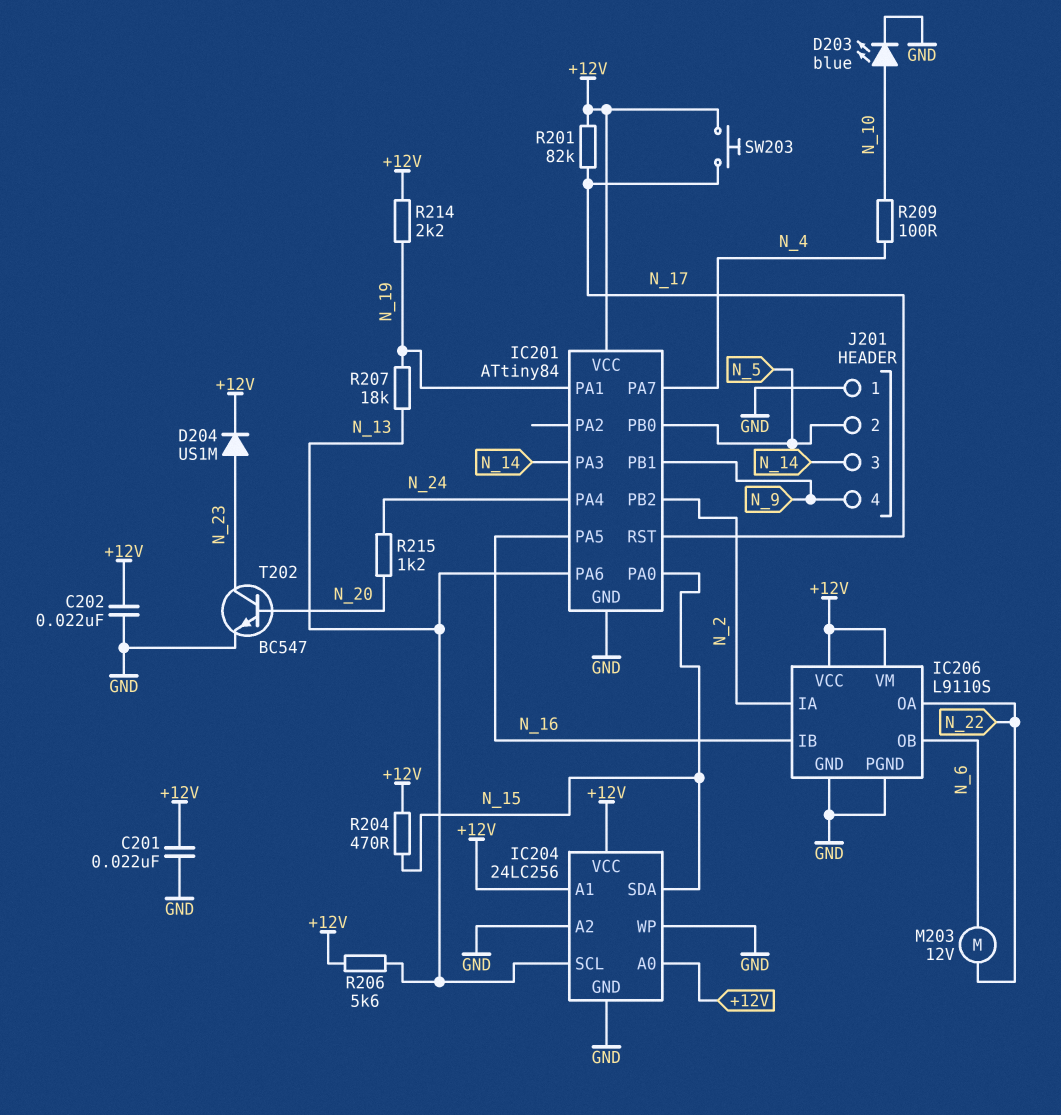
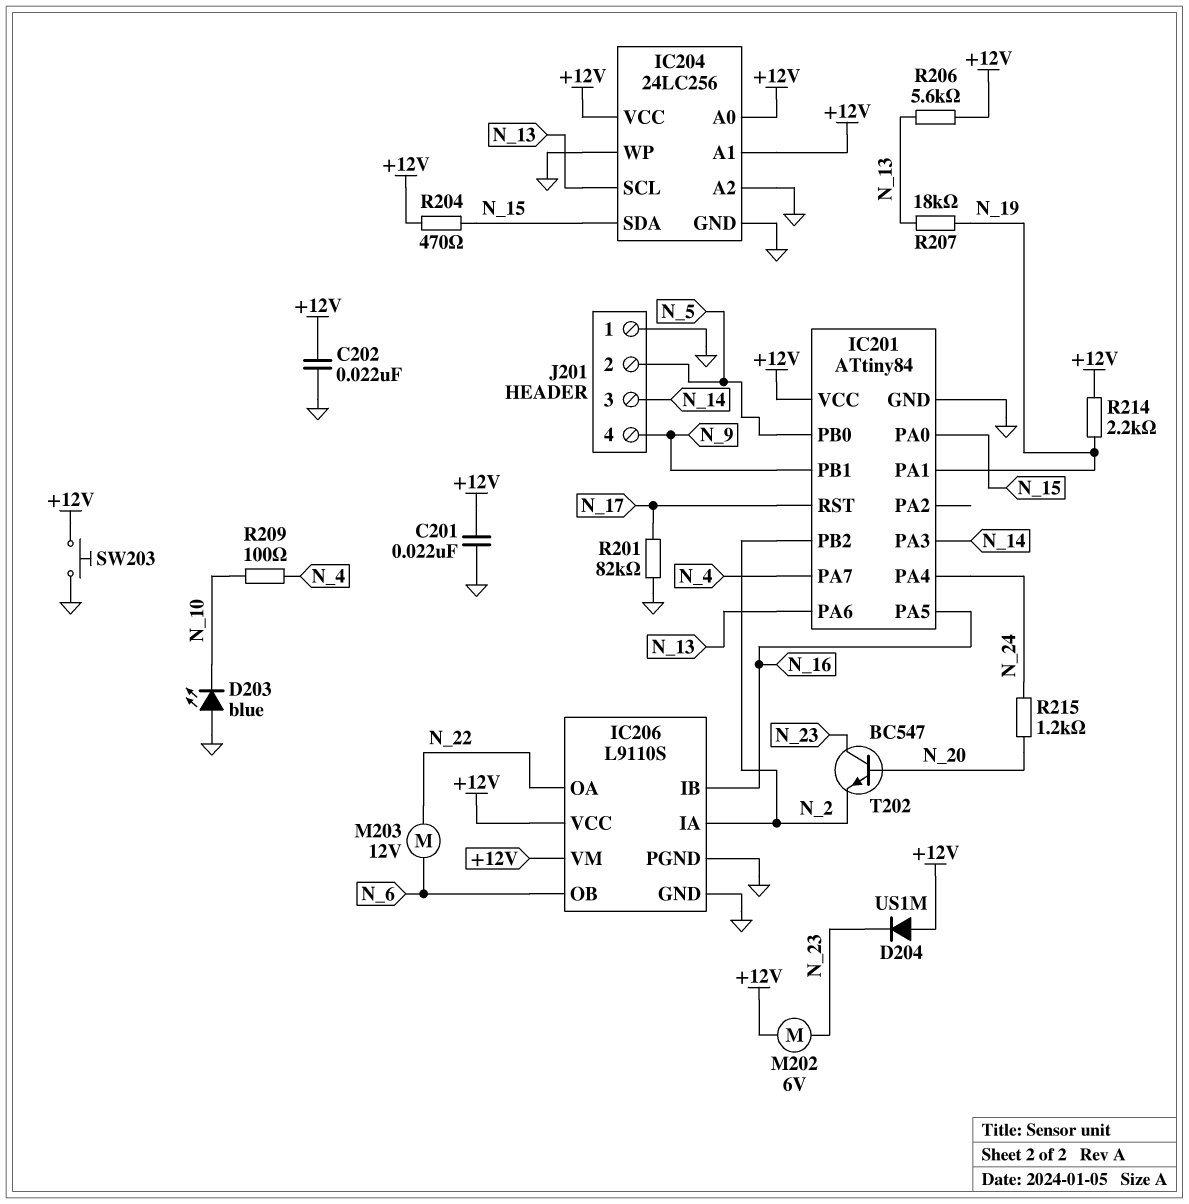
D203: LED blue (A N_10, K GND) -> LED blue (A GND, K N_10)
D204: diode US1M (A N_23, K +12V) -> diode US1M (A +12V, K N_23)
M202: none -> motor 6V (+12V, N_23)
R201: 82k (+12V, N_17) -> 82k (GND, N_17)
SW203: button (+12V, N_17) -> button (+12V, GND)
T202: NPN BC547 (B N_20, C N_23, E GND) -> NPN BC547 (B N_20, C N_23, E N_2)

